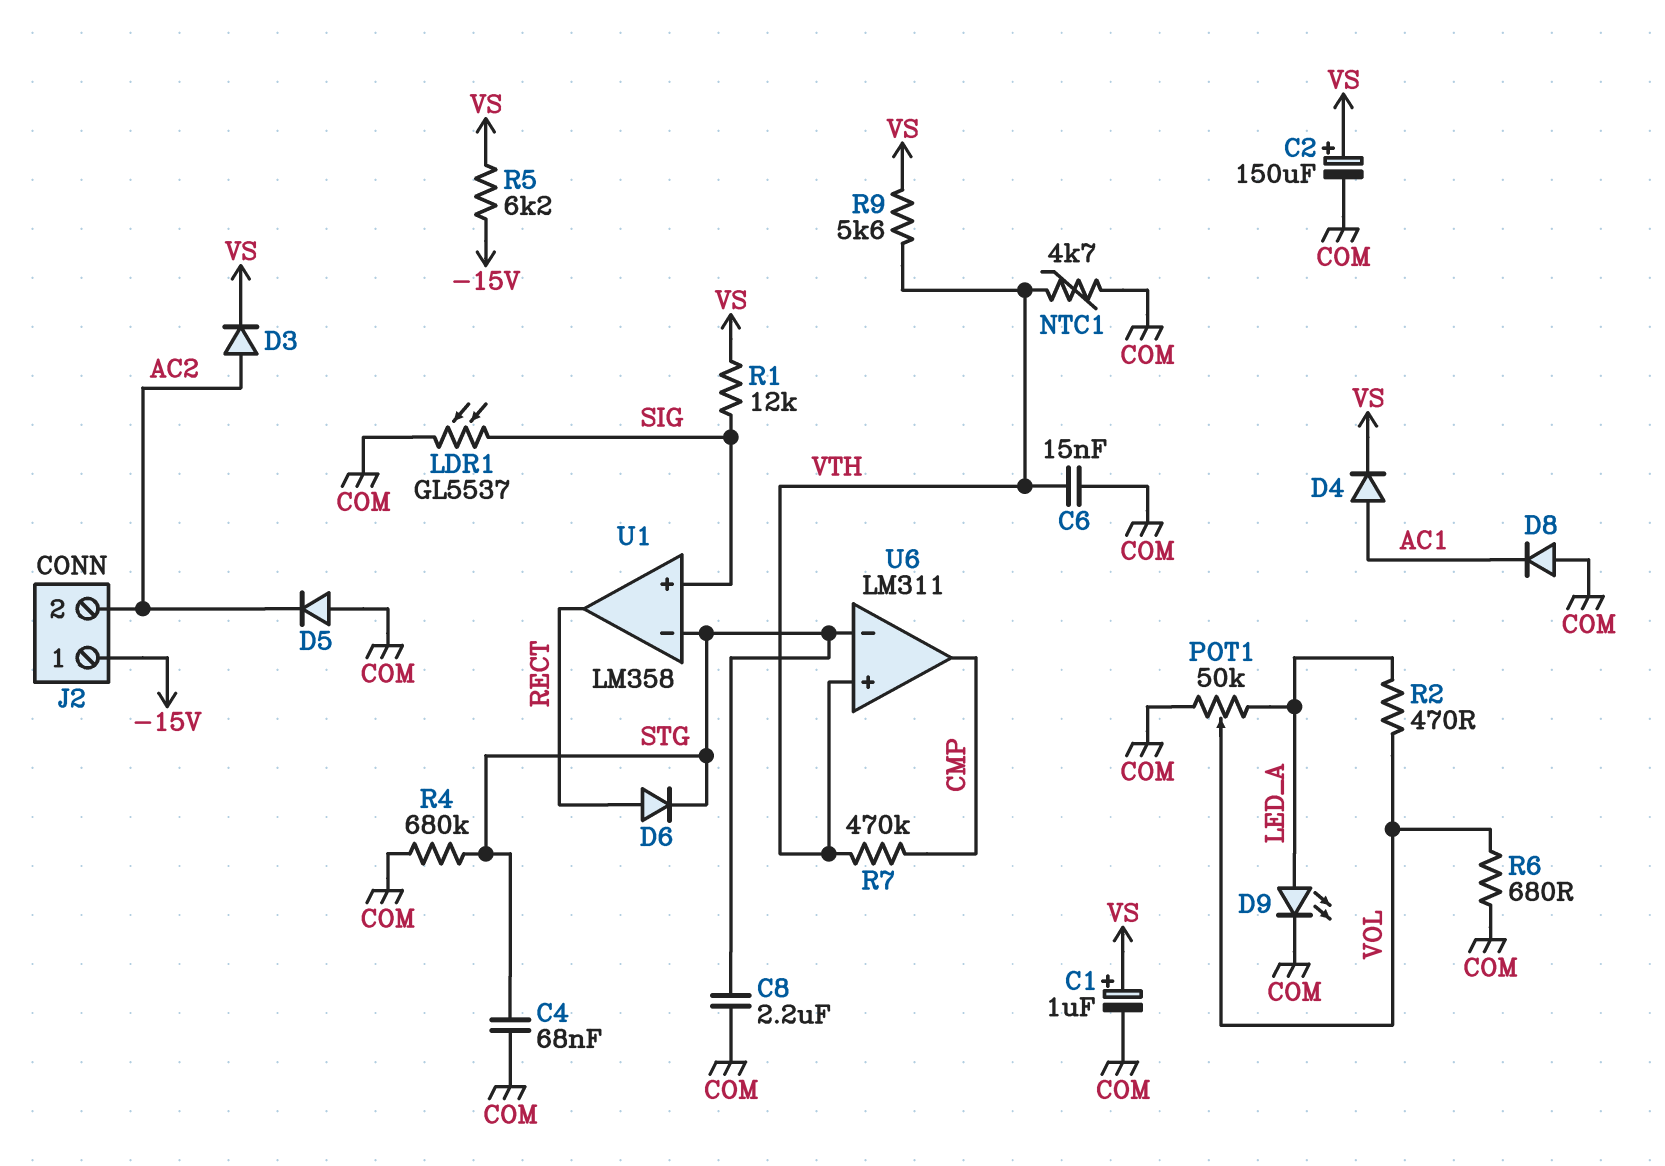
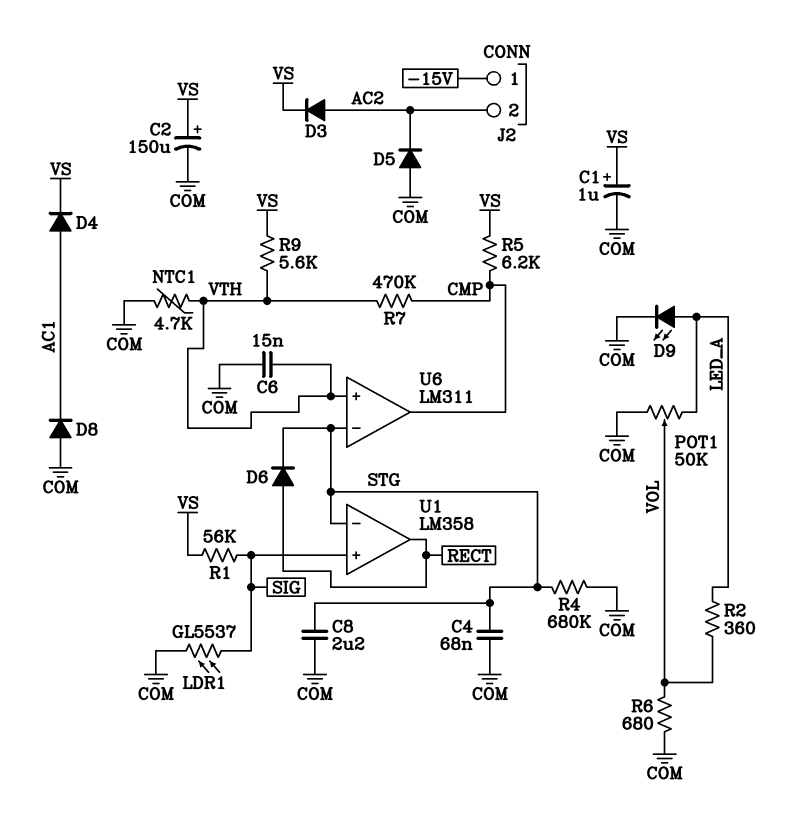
R1: 12k (SIG, VS) -> 56k (SIG, VS)
R2: 470 (LED_A, VOL) -> 360 (LED_A, VOL)
R5: 6.2k (-15V, VS) -> 6.2k (CMP, VS)

